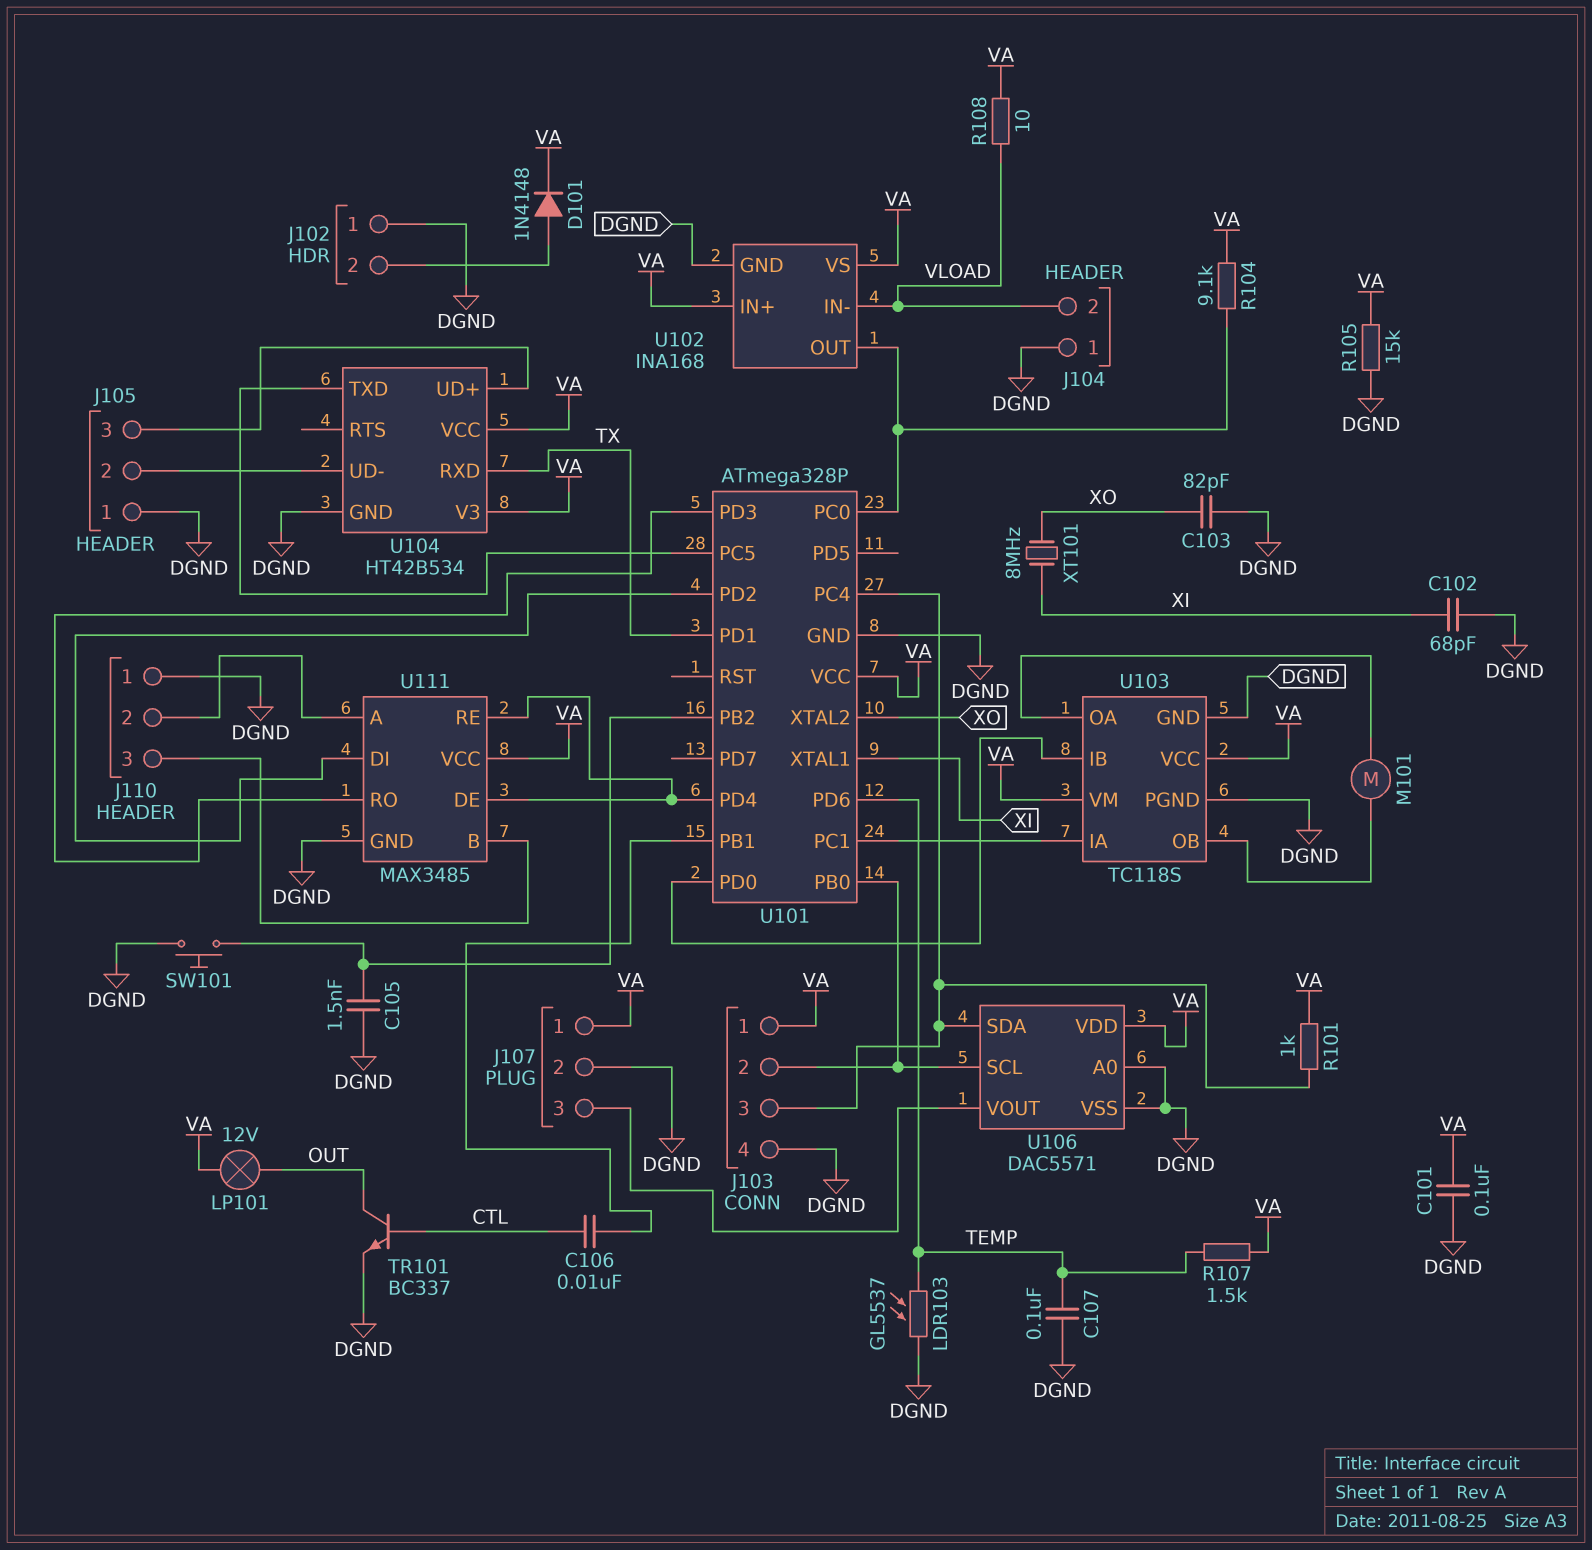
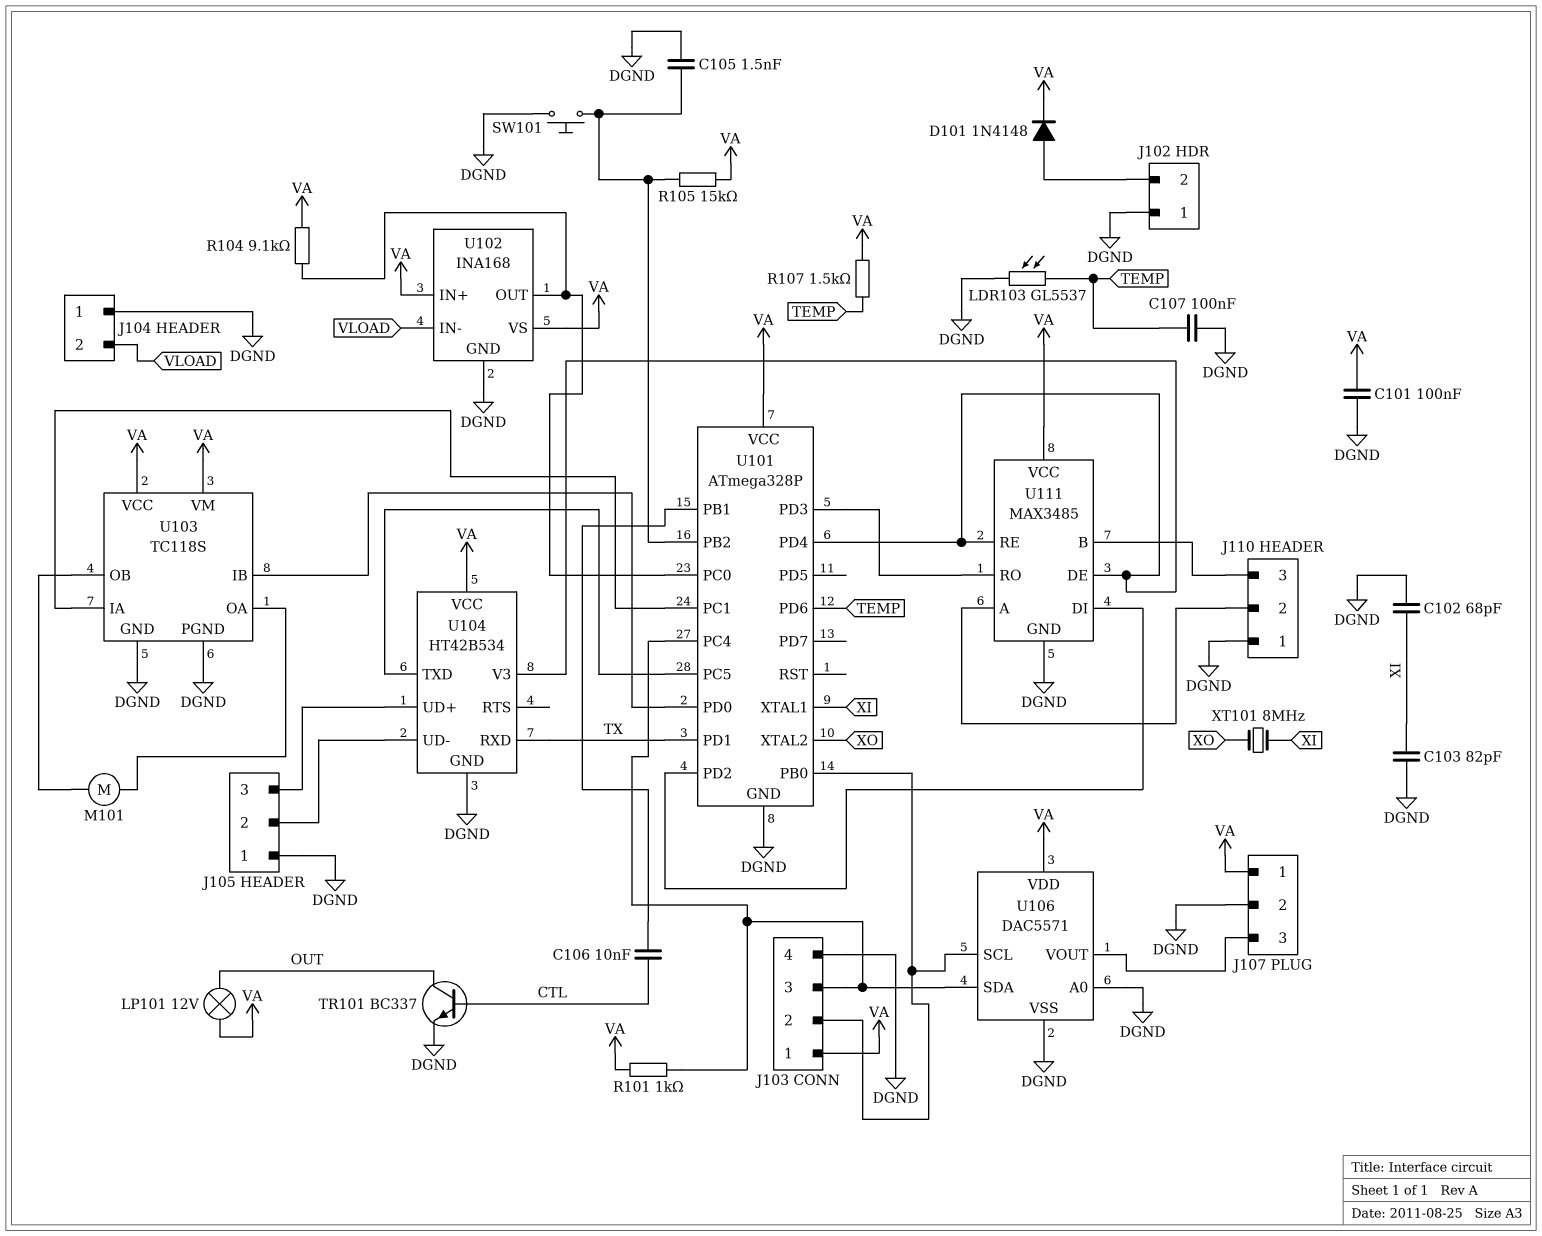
C103: 82pF (DGND, XO) -> 82pF (DGND, XI)
R105: 15k (DGND, VA) -> 15k (U101/PB2, VA)
R108: 10 (VA, VLOAD) -> none
U104 pin V3: VA -> U101/PD4

